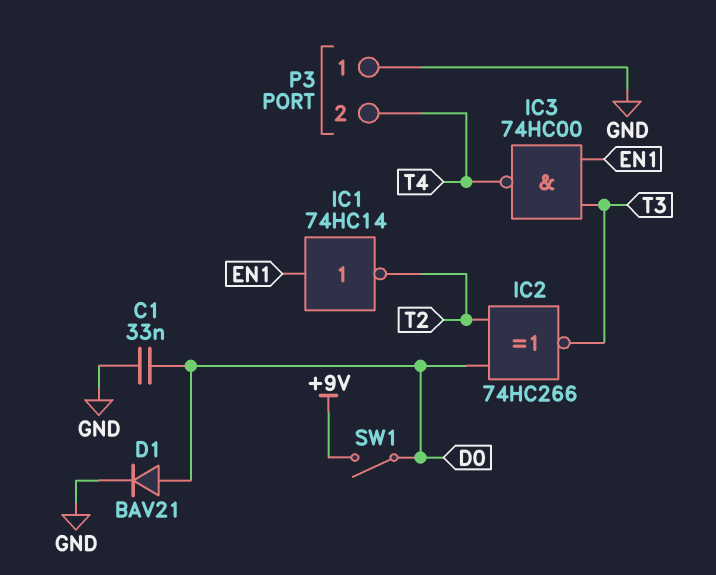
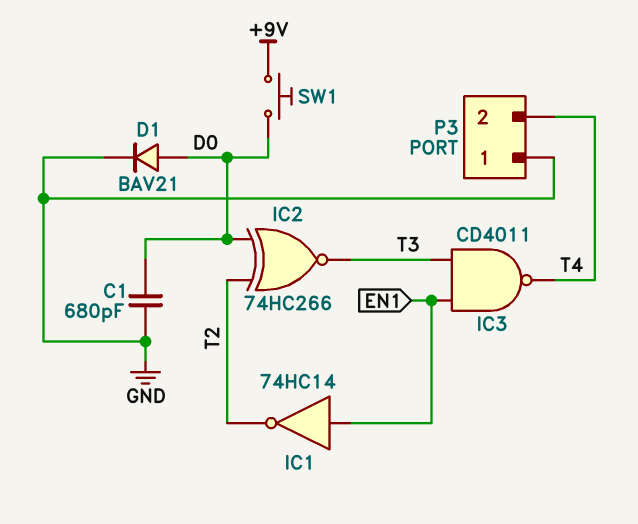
C1: 33nF (D0, GND) -> 680pF (D0, GND)
IC3: NAND 74HC00 (in EN1, in T3, out T4) -> NAND CD4011 (in EN1, in T3, out T4)
SW1: switch (+9V, D0) -> button (+9V, D0)

